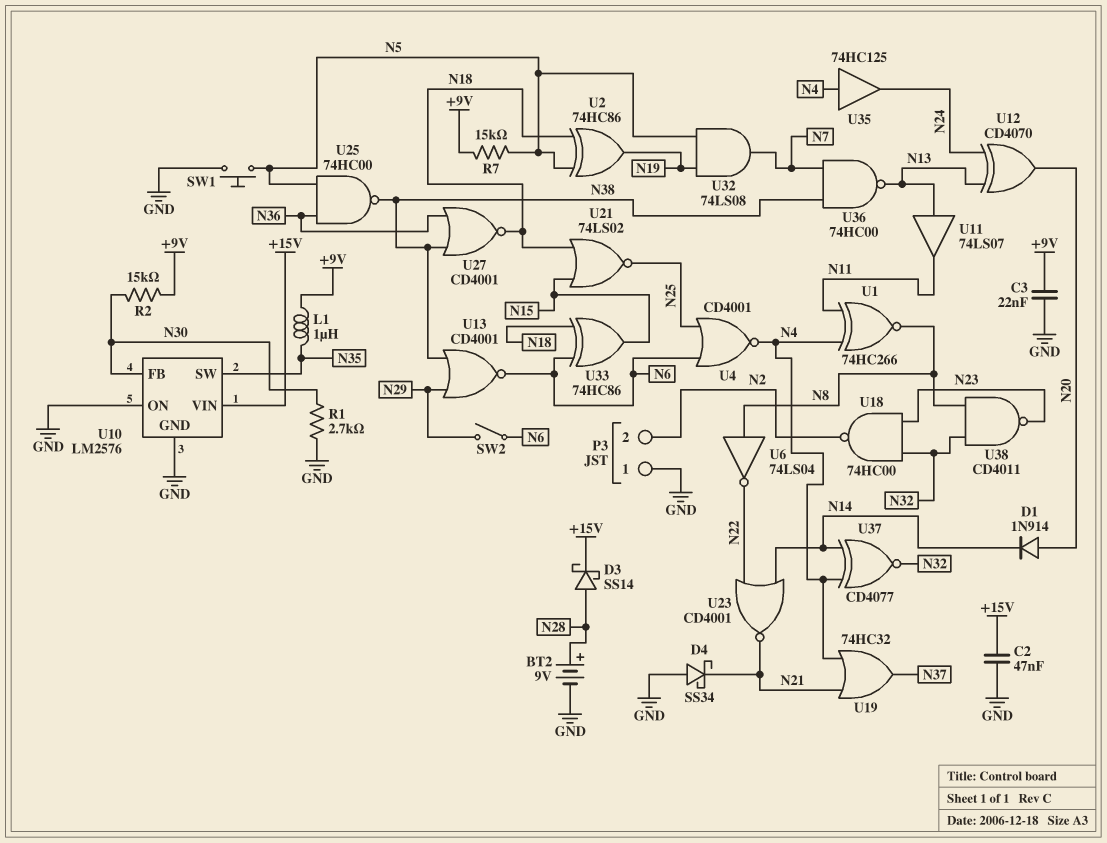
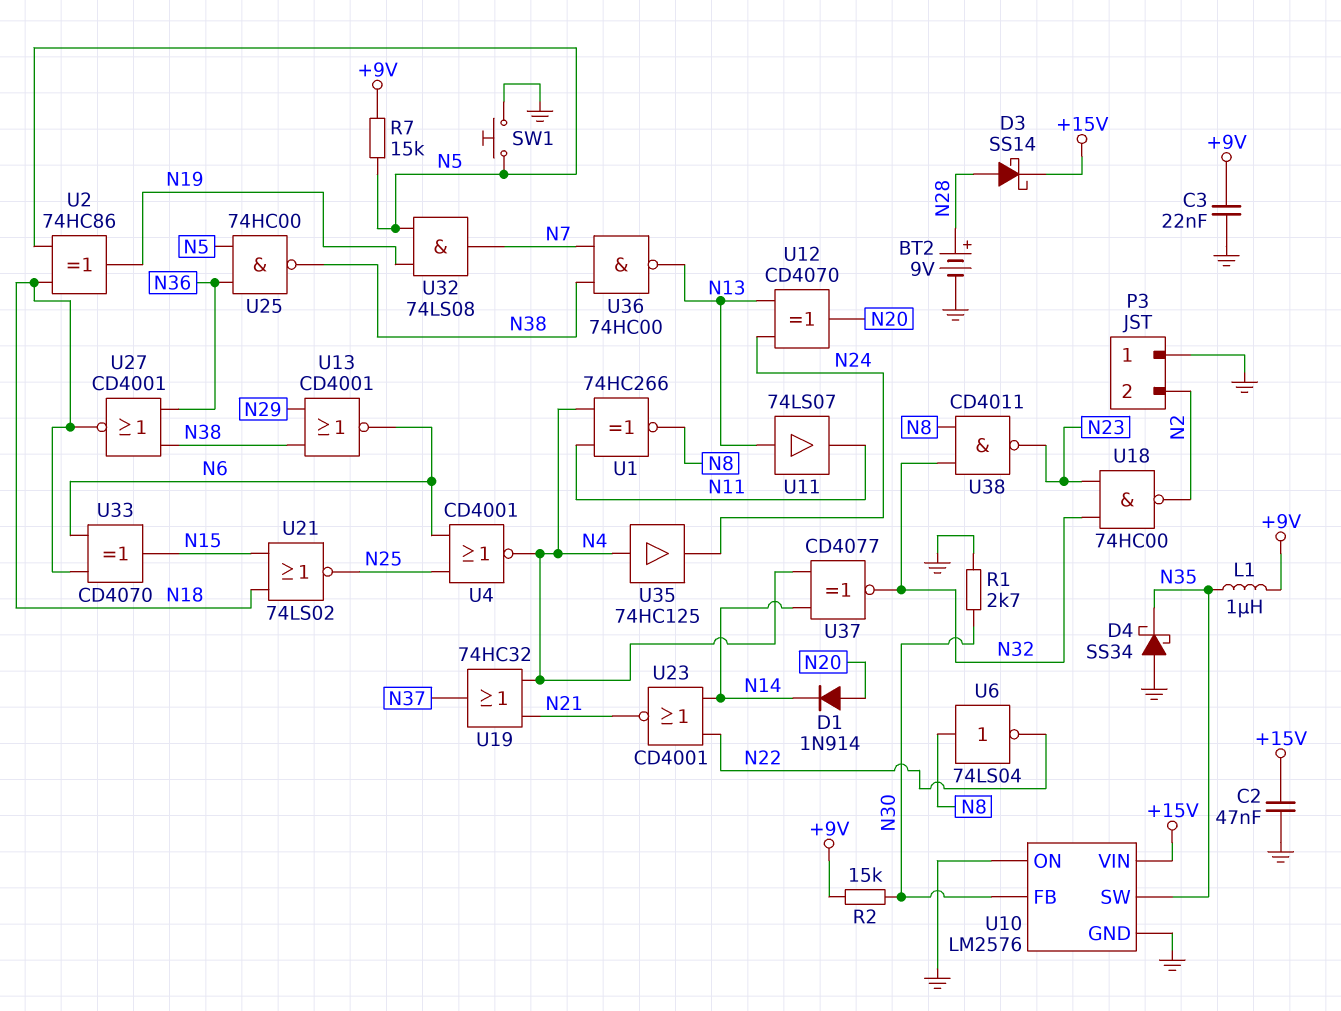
D4: schottky SS34 (A GND, K N21) -> schottky SS34 (A GND, K N35)
SW2: switch (N6, N29) -> none
U33: XOR 74HC86 (in N6, in N18, out N15) -> XOR CD4070 (in N6, in N18, out N15)

